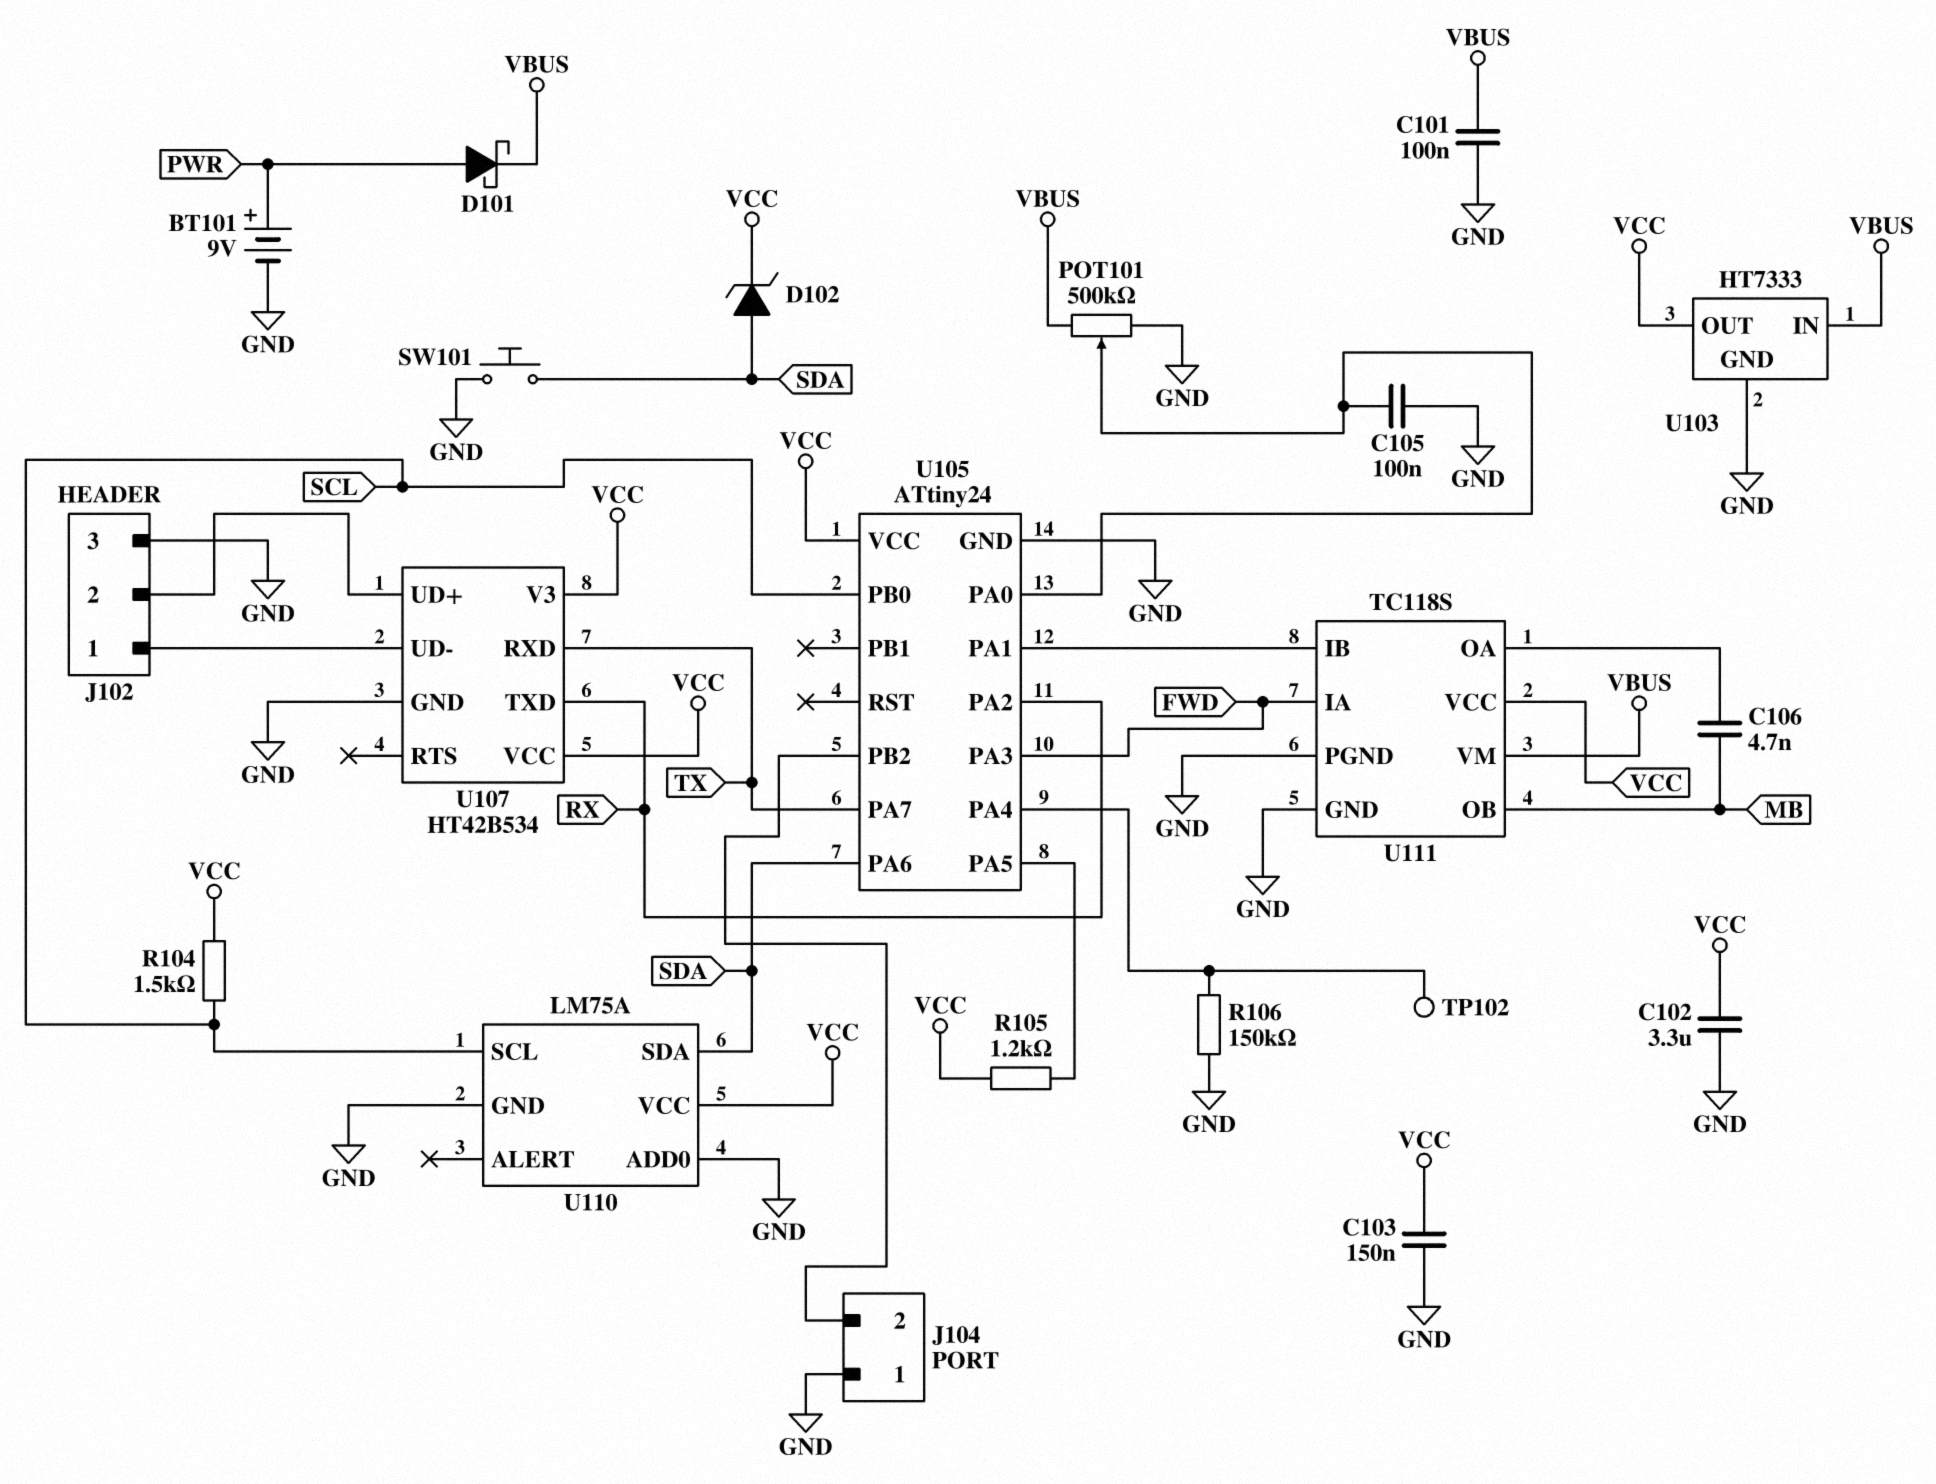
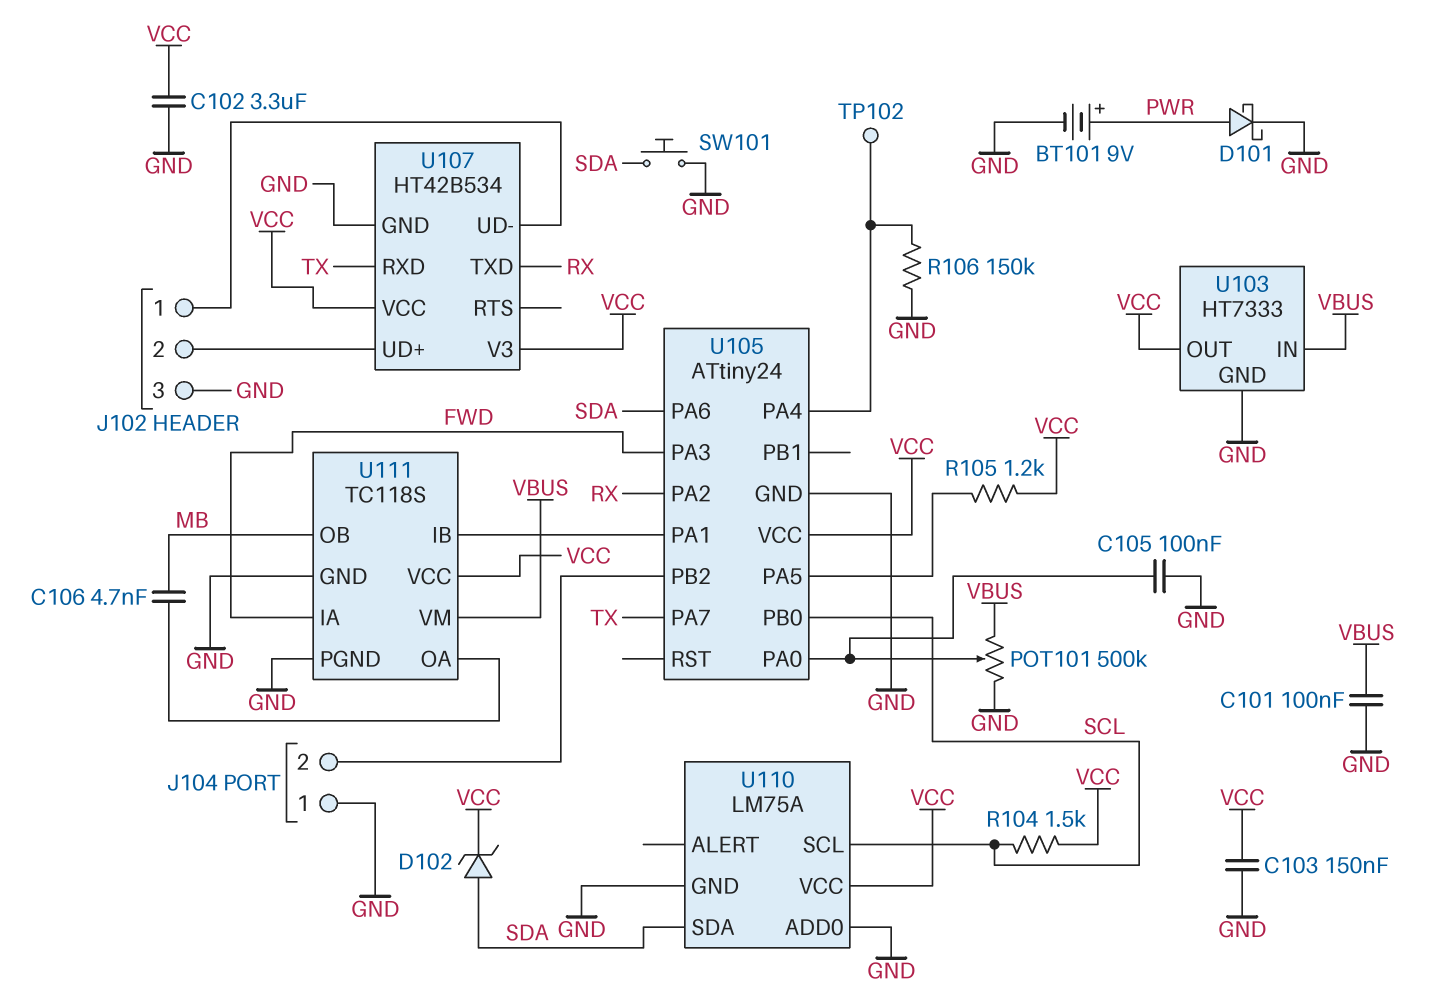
D101: schottky (A PWR, K VBUS) -> schottky (A PWR, K GND)

